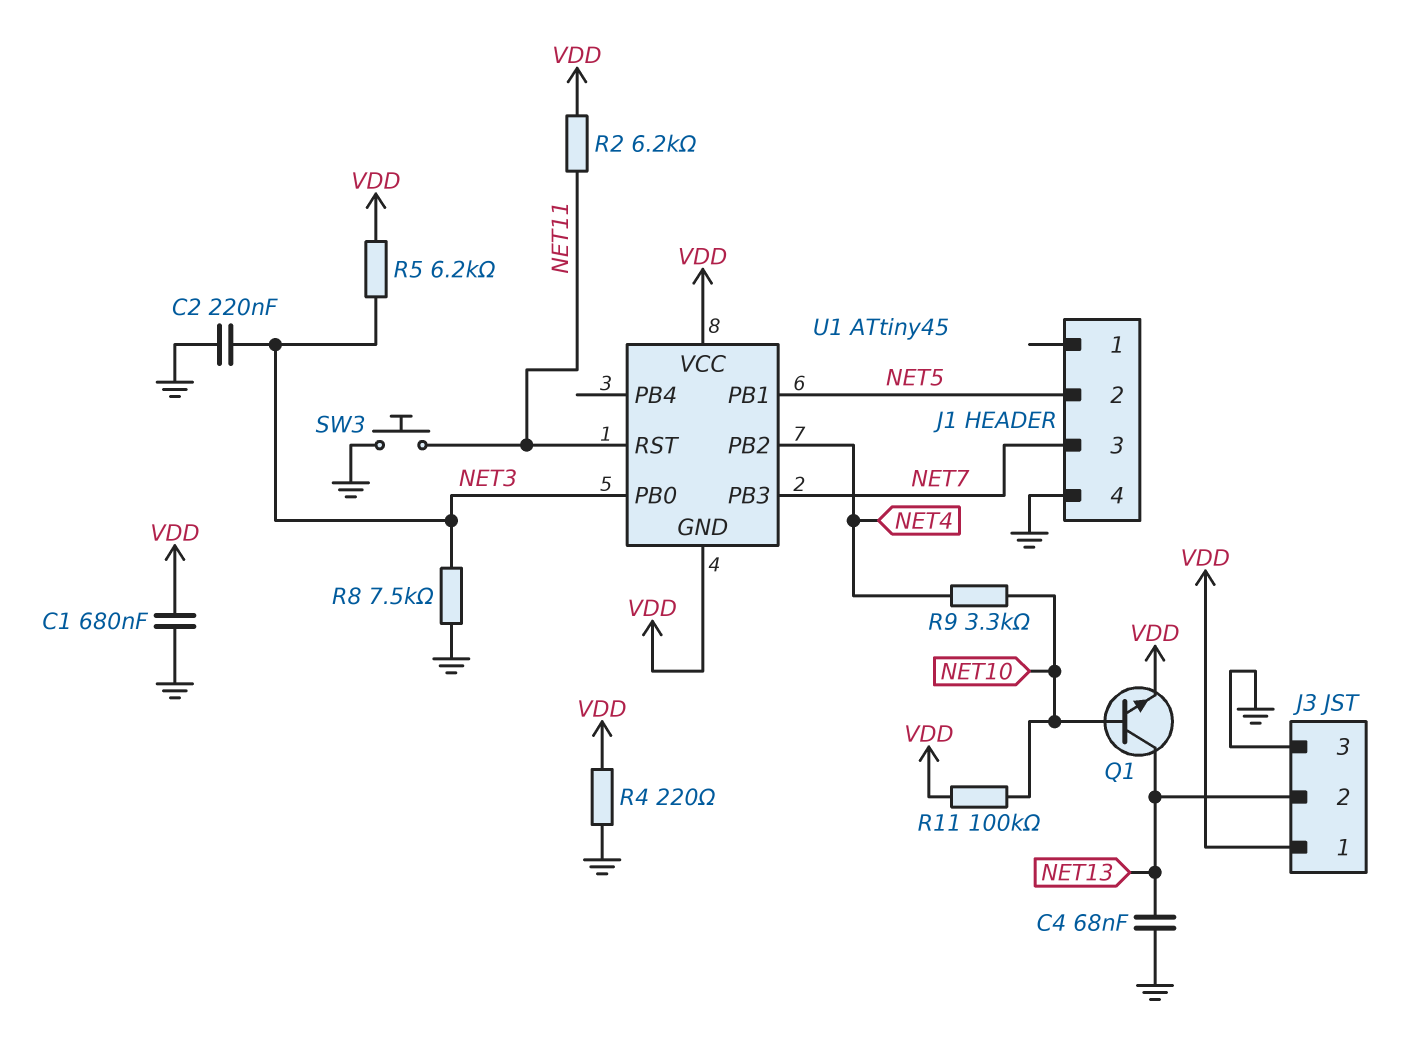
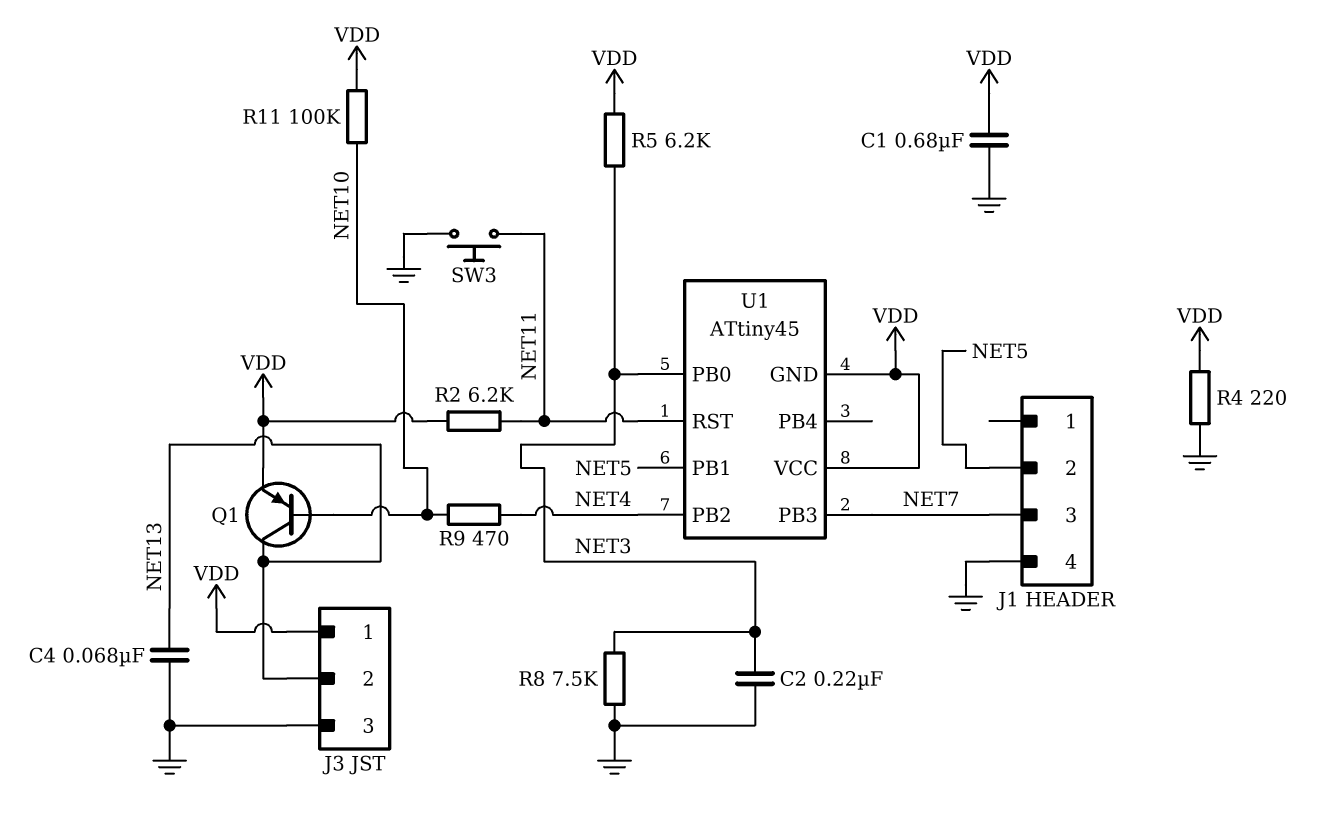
Q1: NPN (B NET10, C NET13, E VDD) -> PNP (B NET10, C NET13, E VDD)
R9: 3.3k (NET4, NET10) -> 470 (NET4, NET10)

